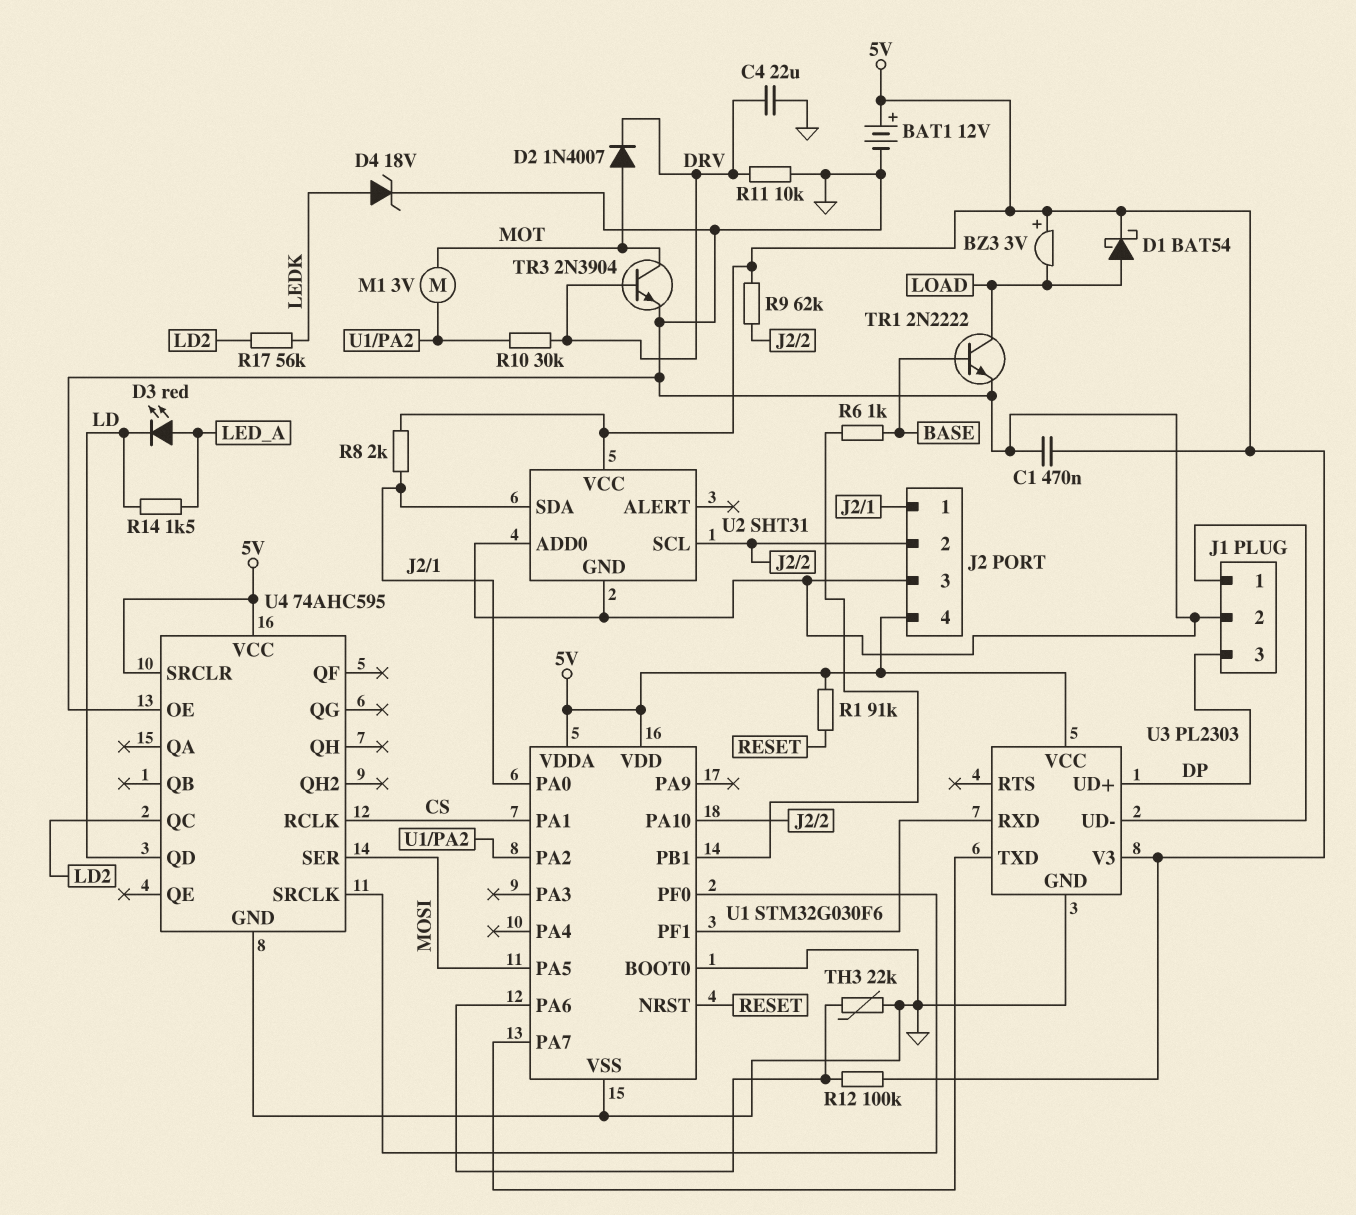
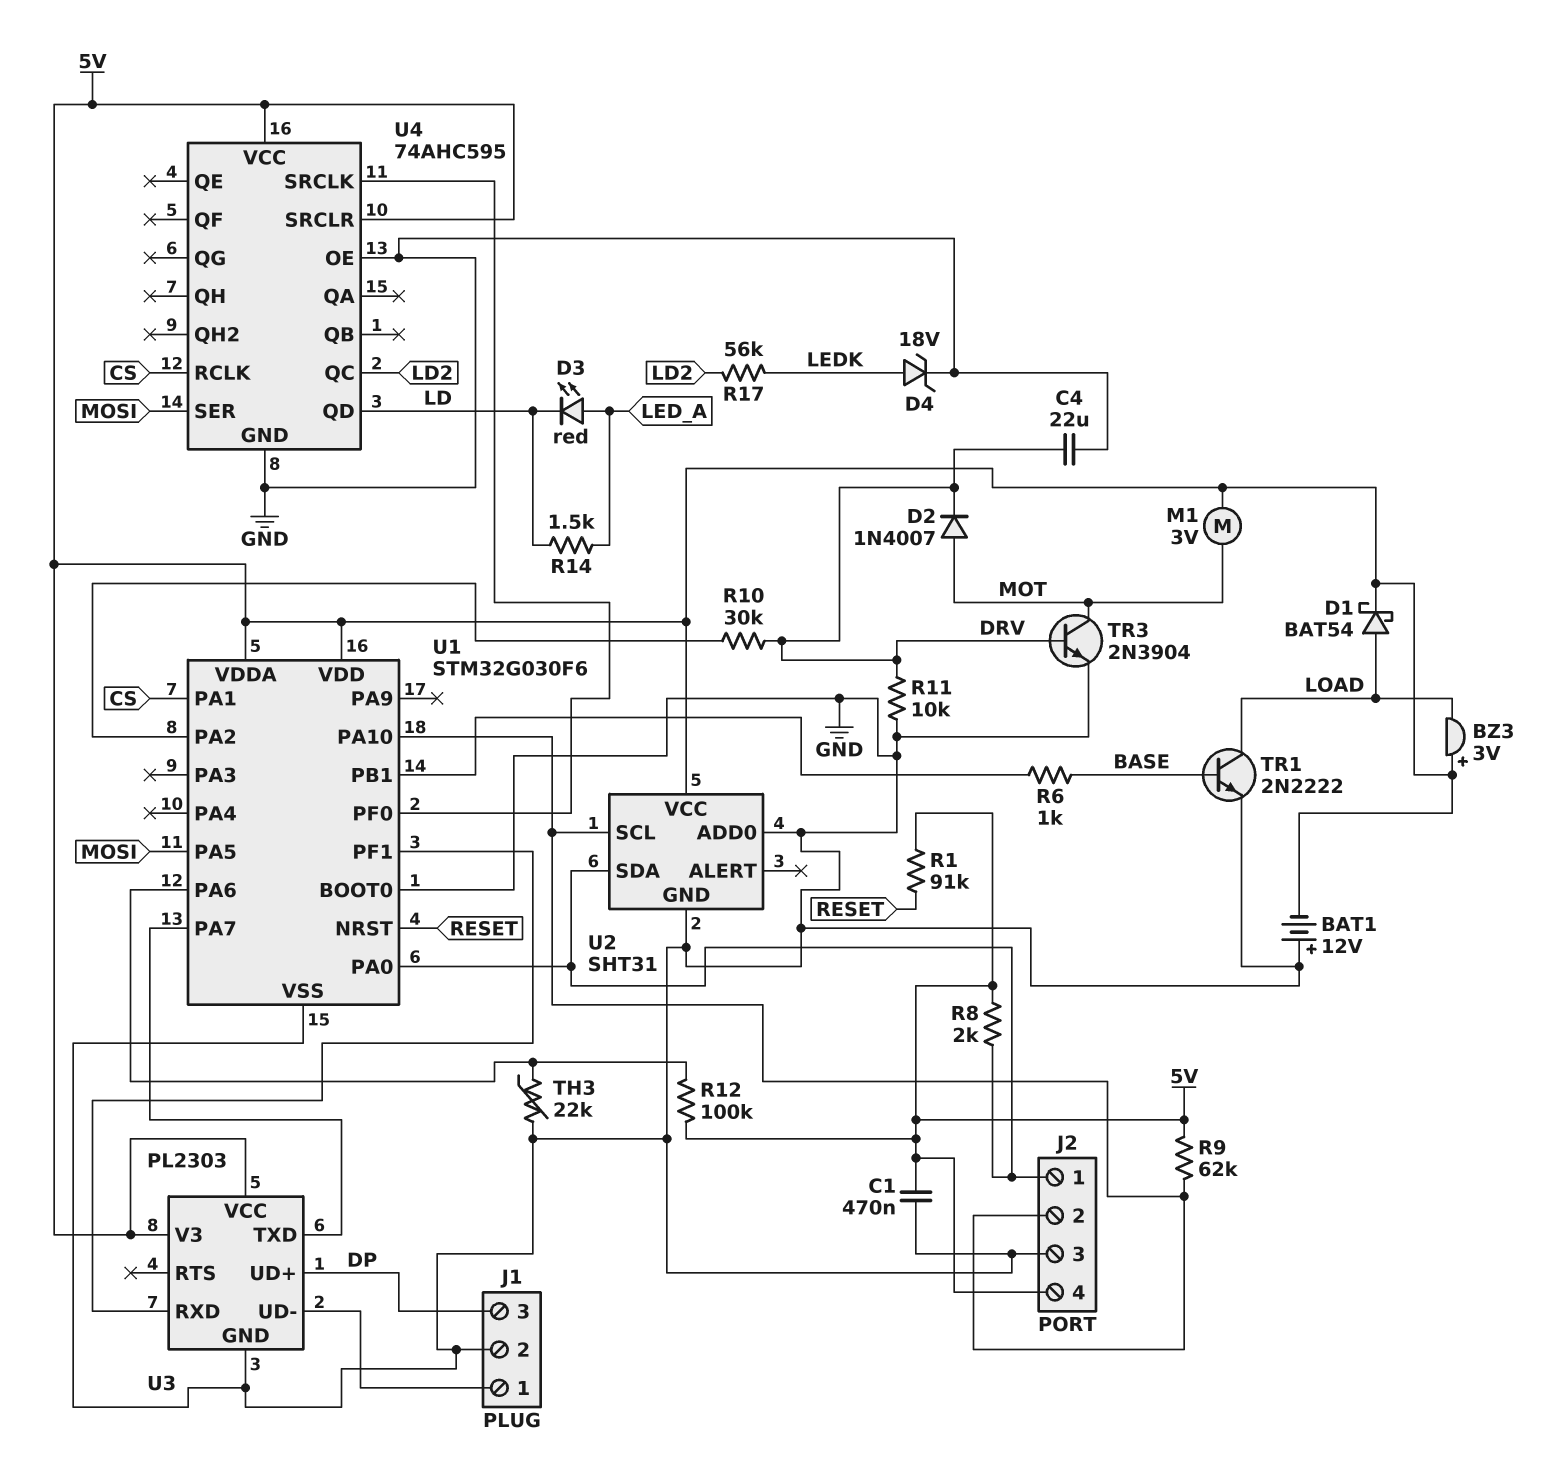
BAT1: 12V (plus 5V, minus GND) -> 12V (plus GND, minus 5V)
M1: motor 3V (MOT, U1/PA2) -> motor 3V (5V, MOT)

